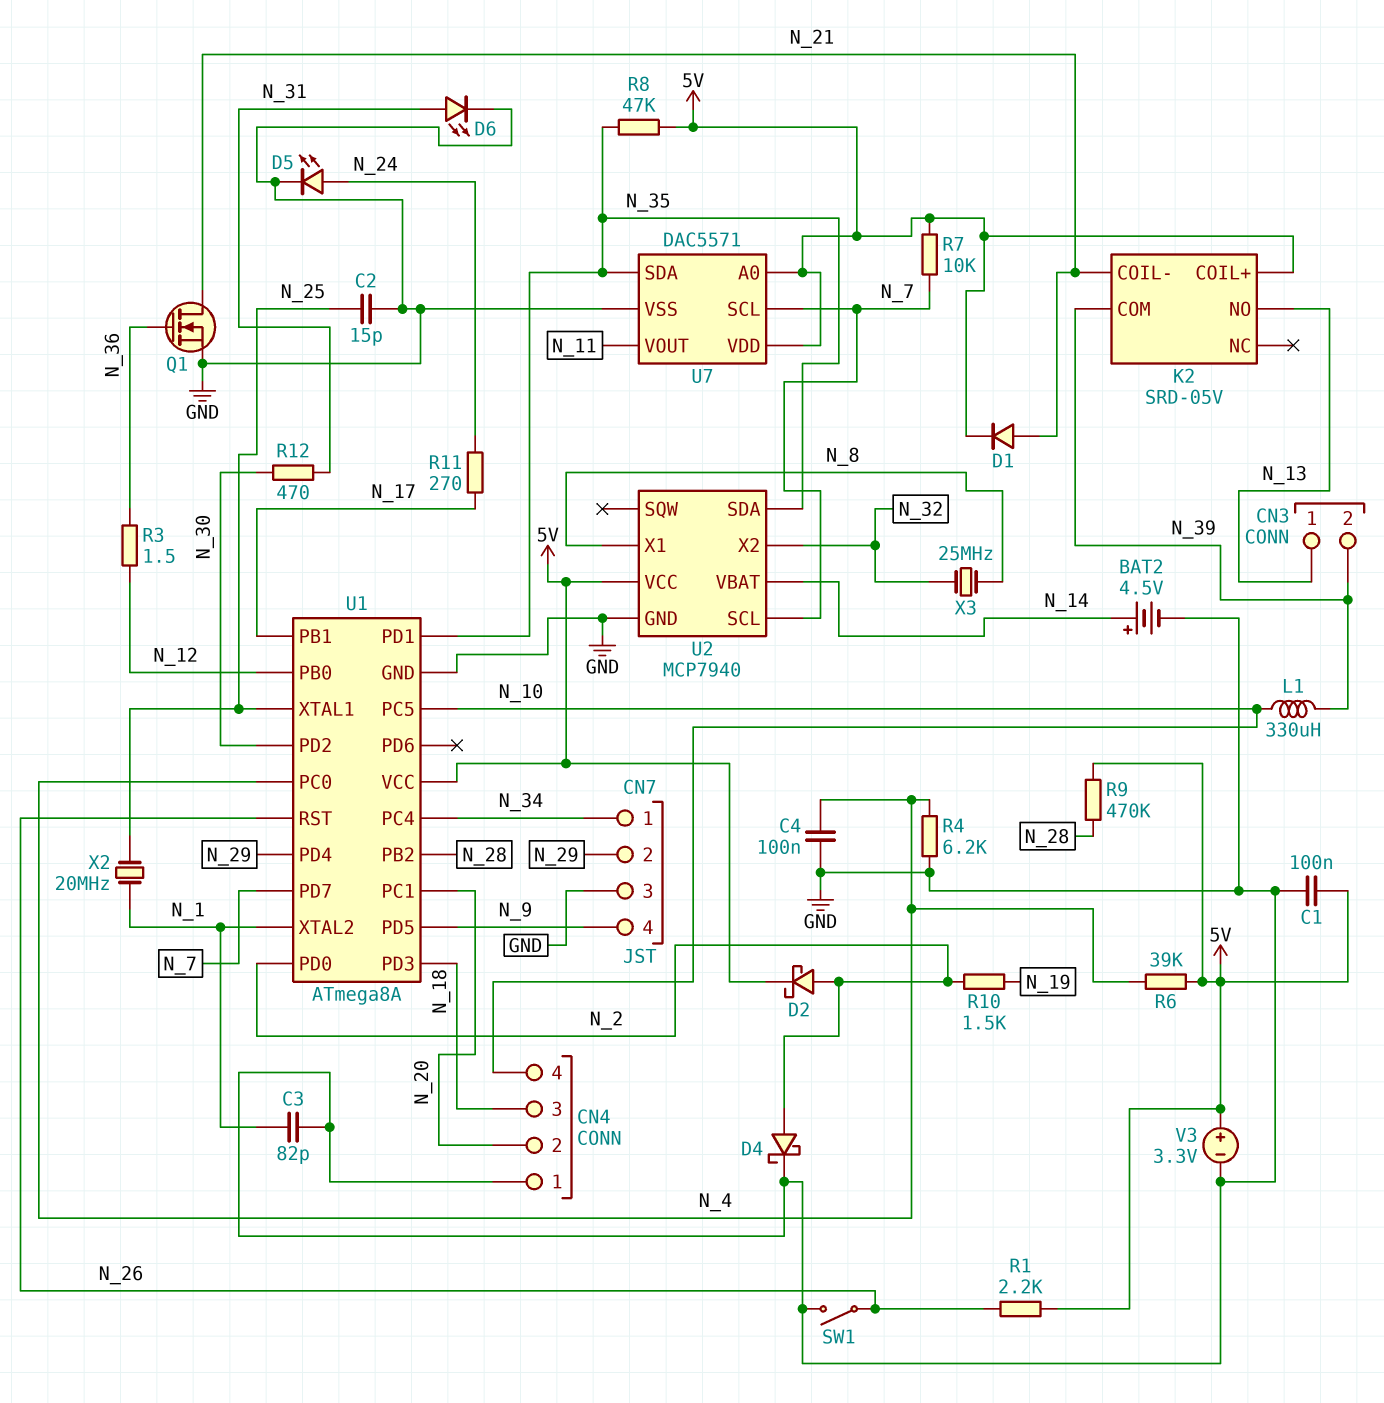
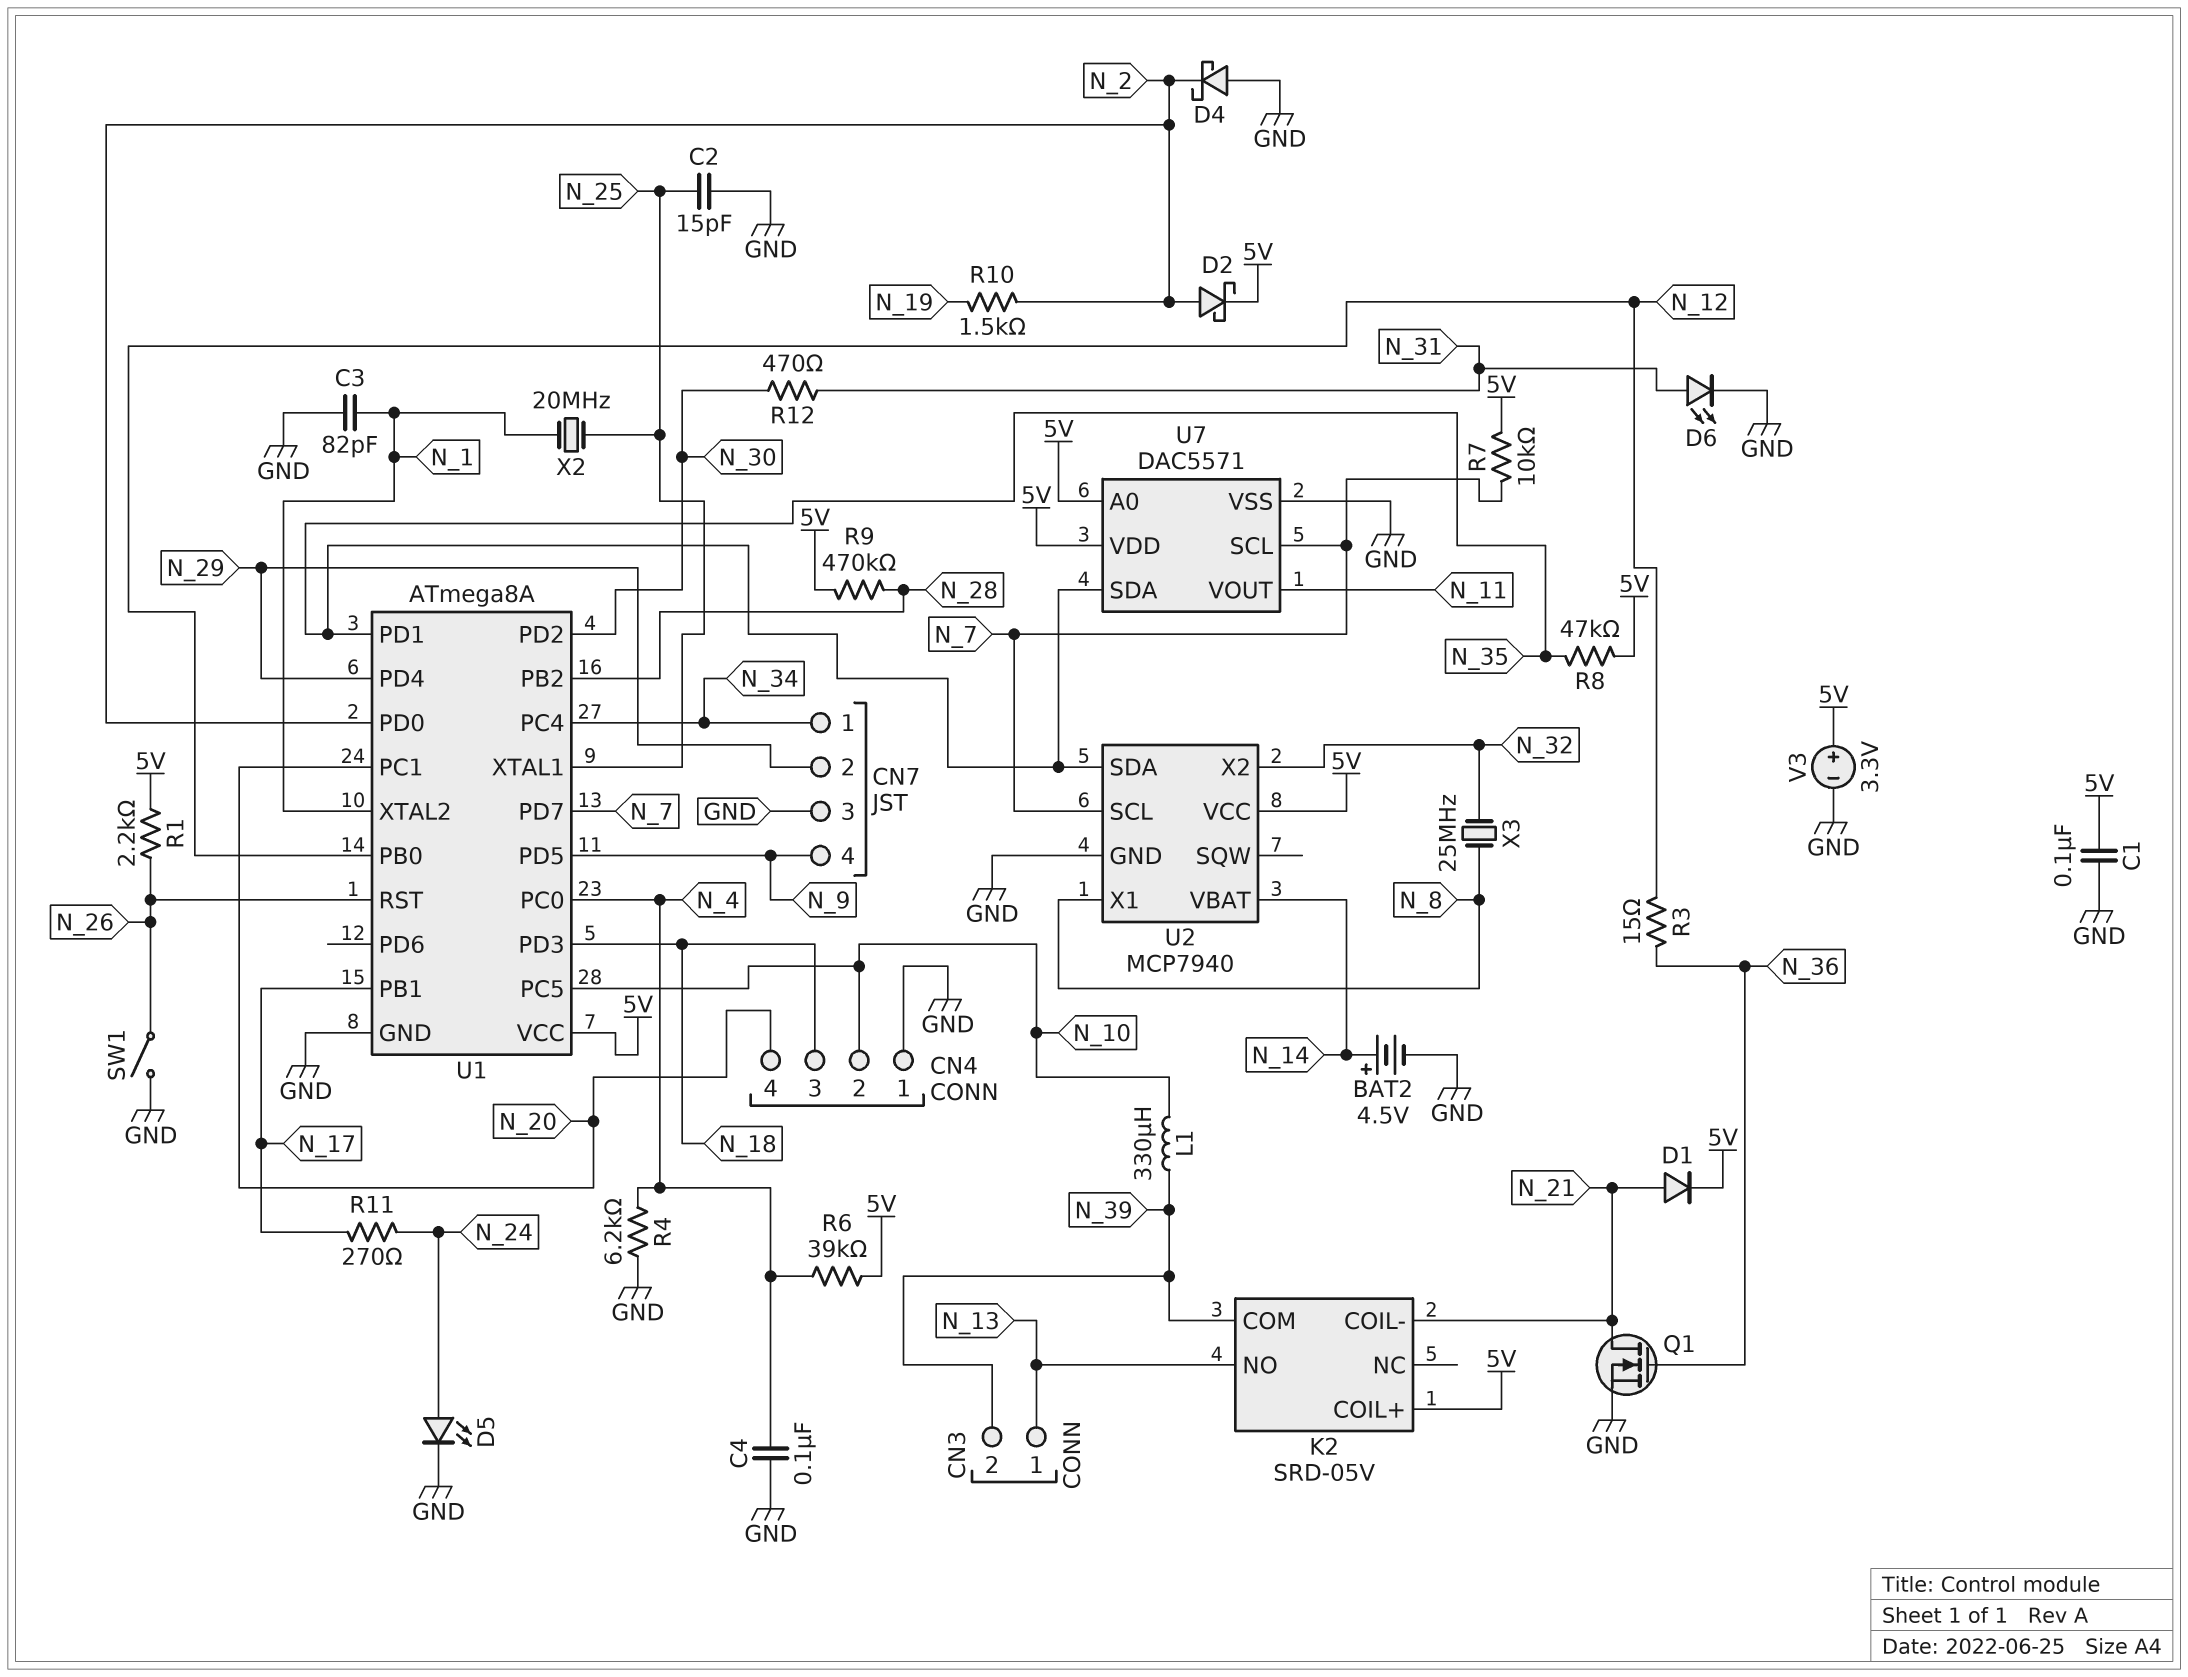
CN4 pin 2: N_20 -> N_10
CN4 pin 4: N_10 -> N_20
D4: schottky (A N_2, K GND) -> schottky (A GND, K N_2)
R3: 1.5 (N_12, N_36) -> 15 (N_12, N_36)

